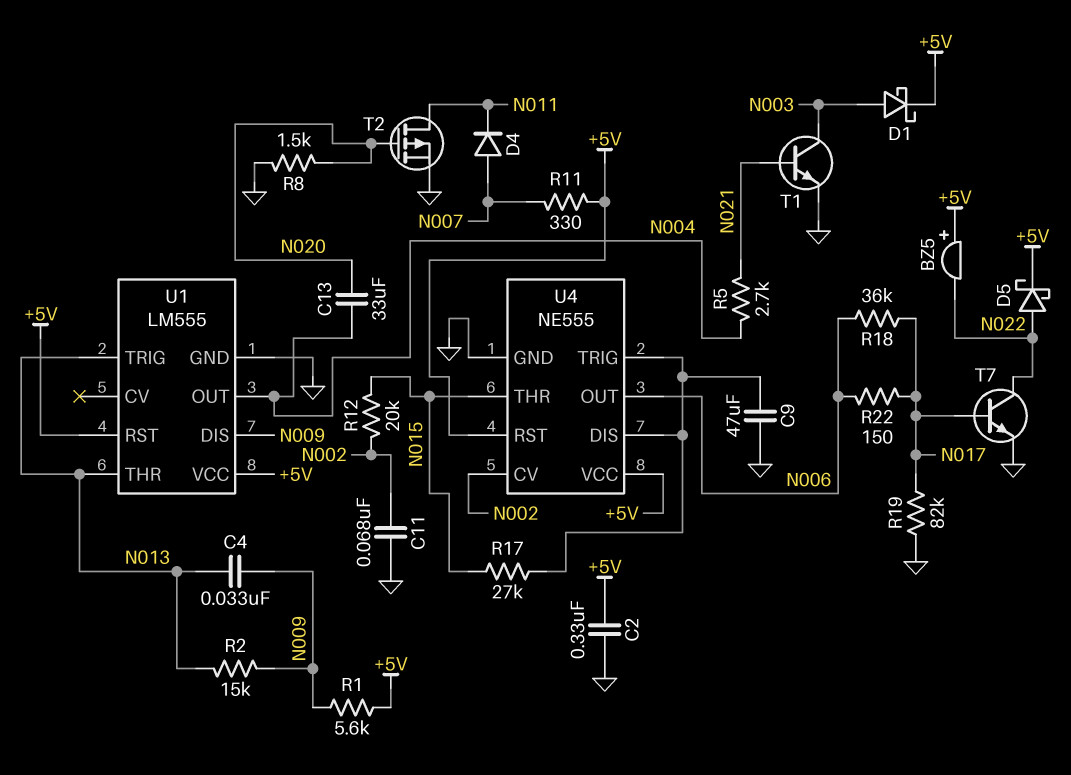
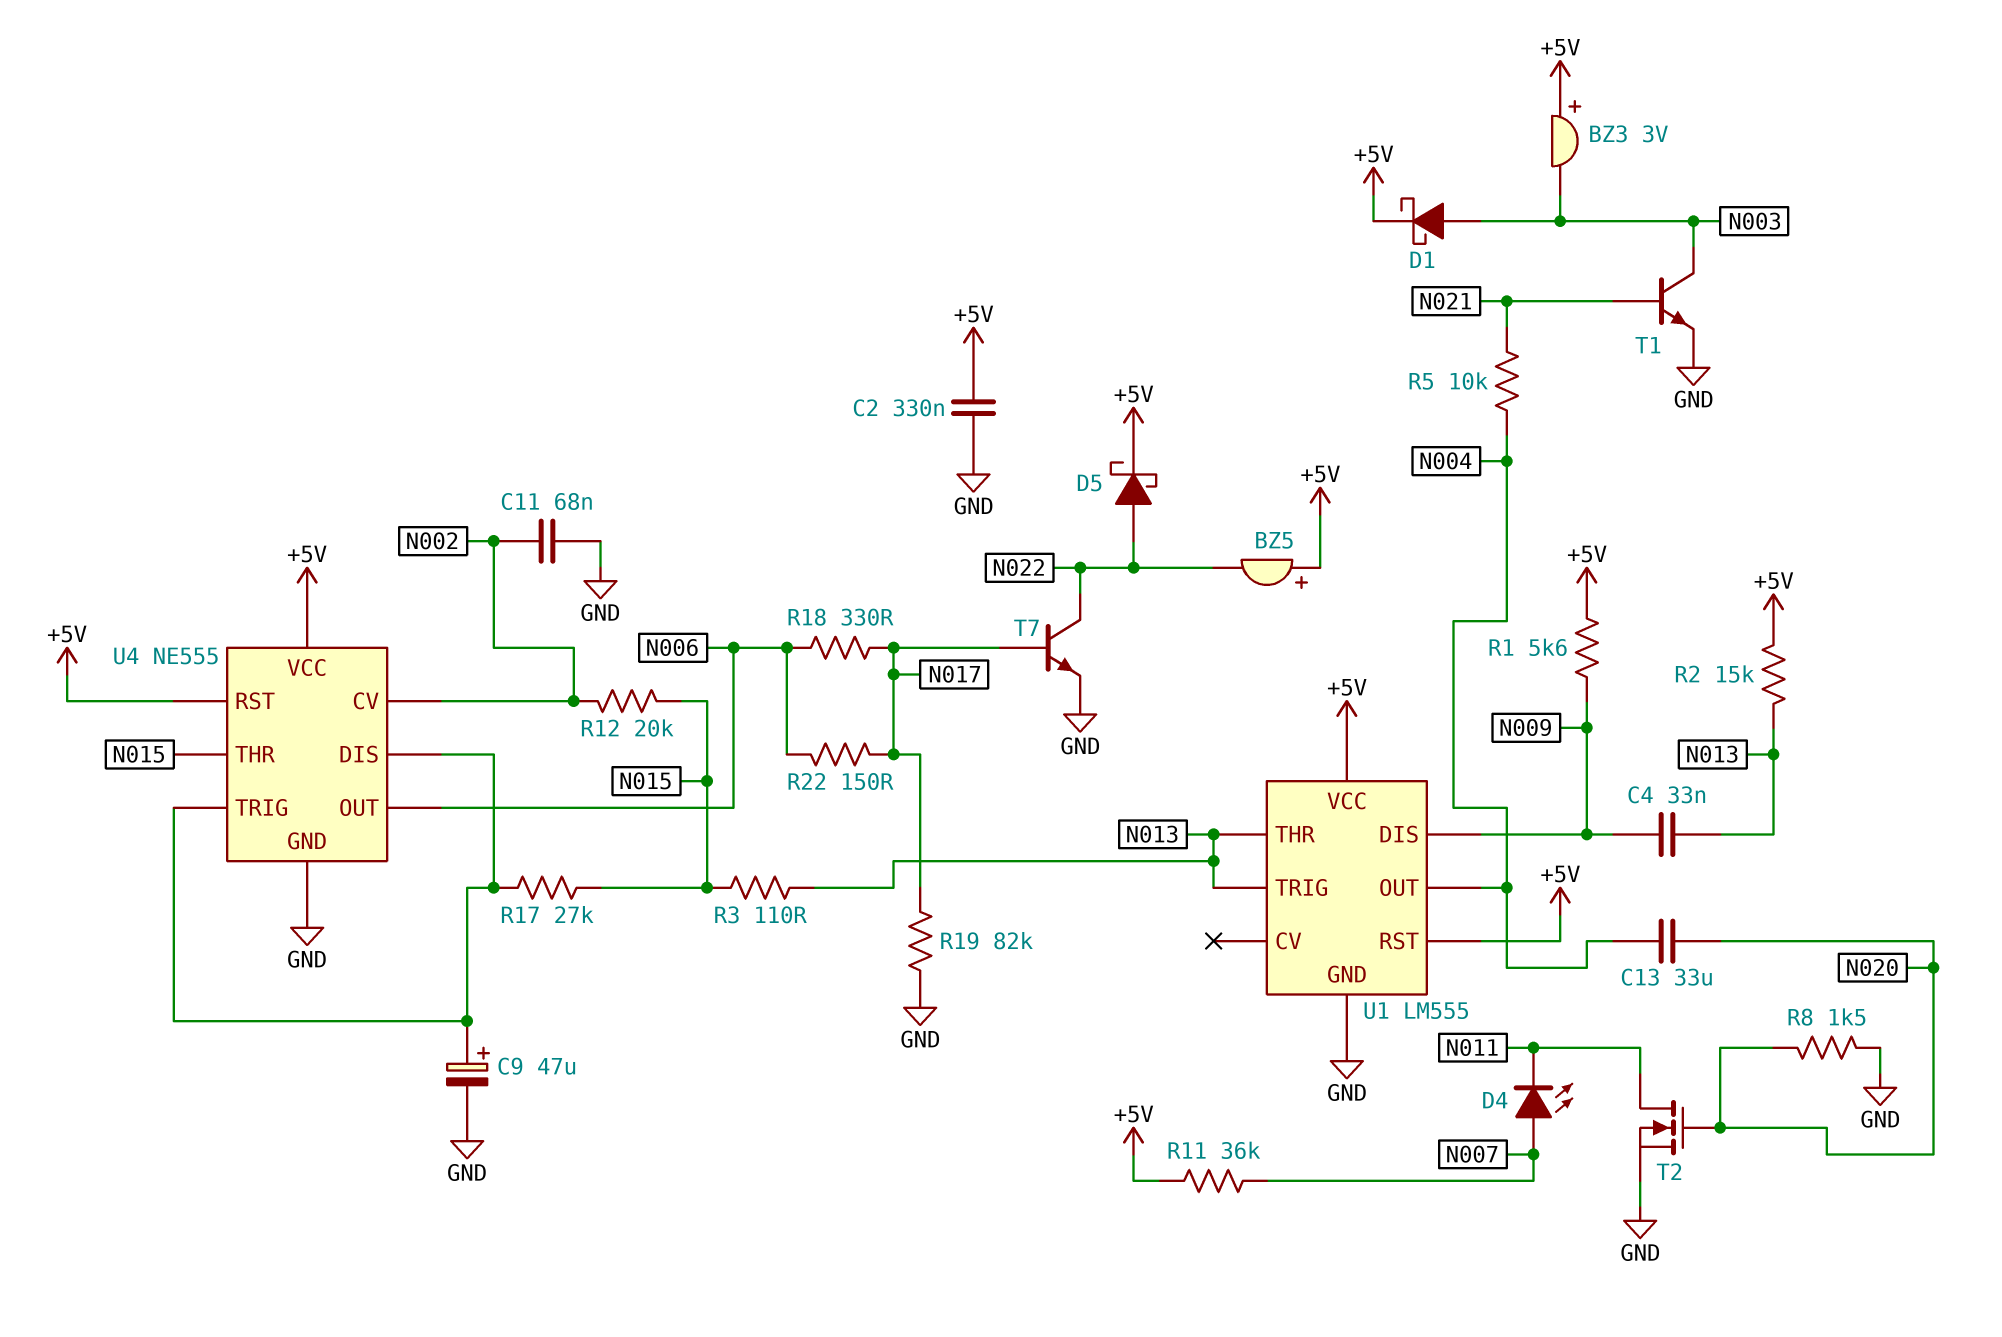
BZ3: none -> buzzer 3V (plus +5V, minus N003)
C9: 47uF (GND, U4/DIS) -> 47uF (plus U4/DIS, minus GND)
D4: diode (A N007, K N011) -> LED (A N007, K N011)
R2: 15k (N009, N013) -> 15k (+5V, N013)
R3: none -> 110 (N013, N015)
R5: 2.7k (N004, N021) -> 10k (N004, N021)
R11: 330 (+5V, N007) -> 36k (+5V, N007)
R18: 36k (N006, N017) -> 330 (N006, N017)
T2: PMOS (G N020, D N011, S GND) -> NMOS (G N020, D N011, S GND)

